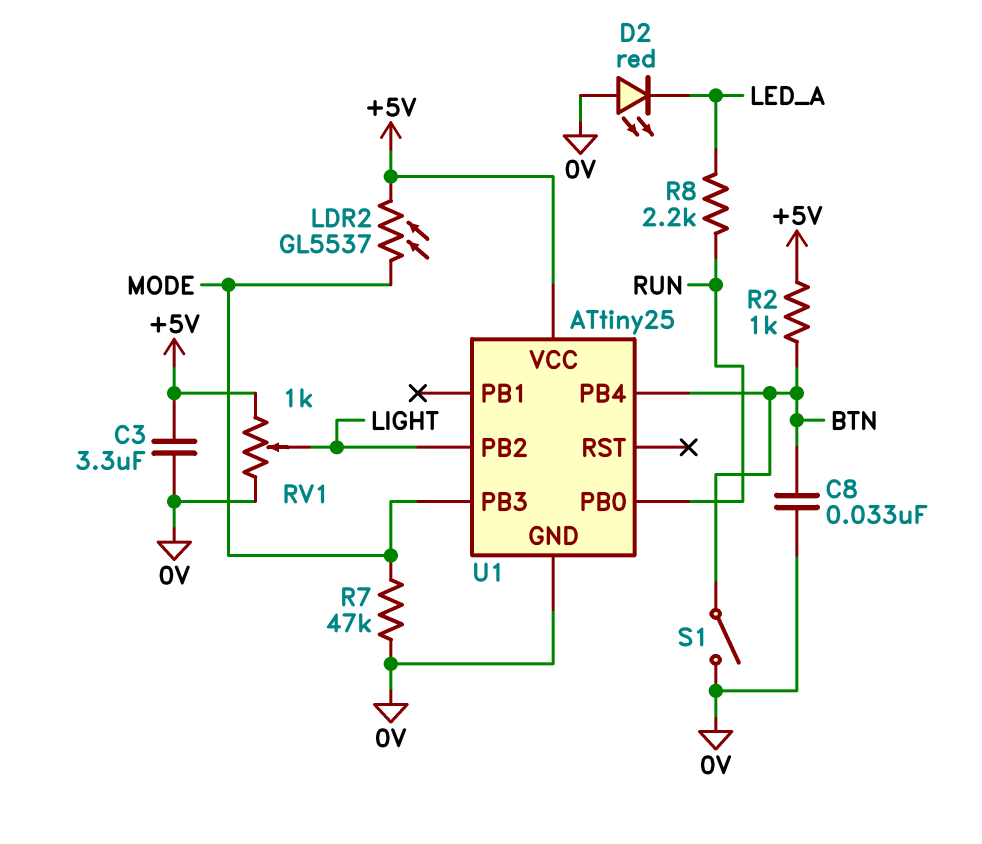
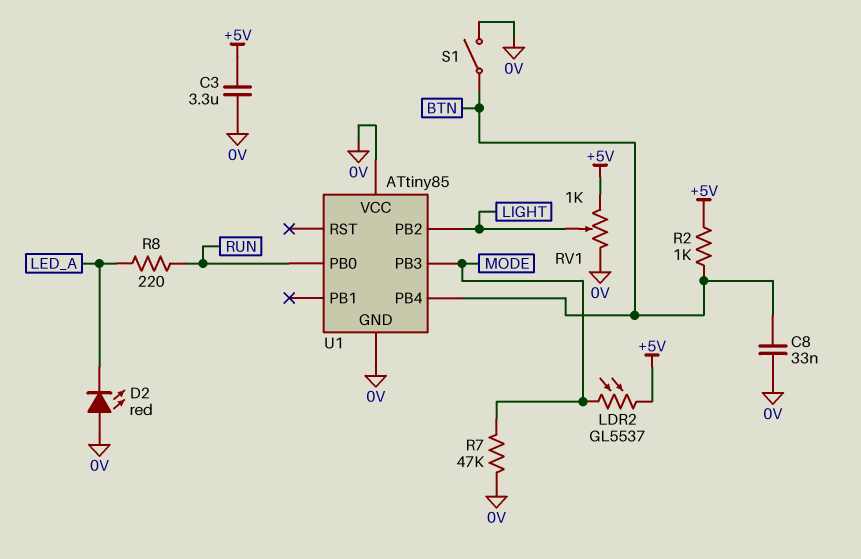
R8: 2.2k (LED_A, RUN) -> 220 (LED_A, RUN)
U1: ATtiny25 -> ATtiny85
U1 pin VCC: +5V -> 0V

